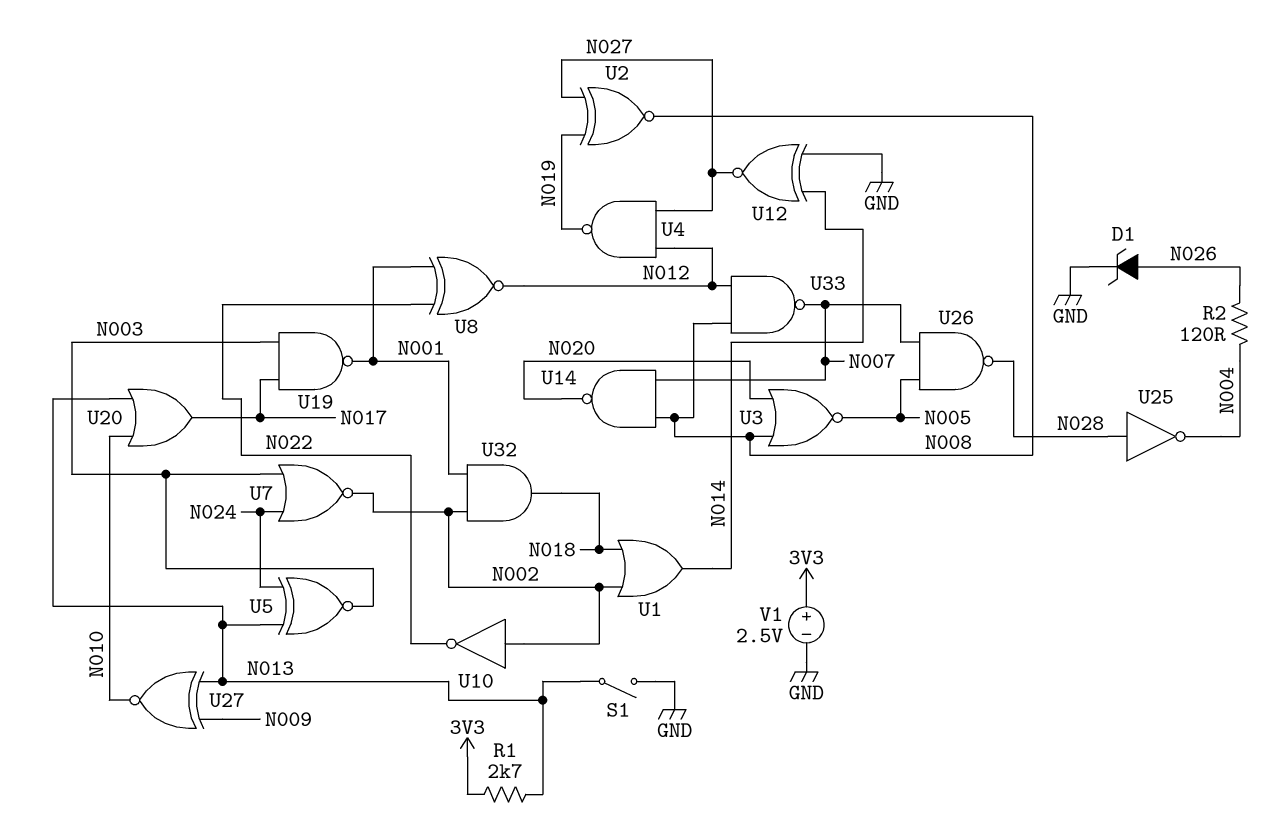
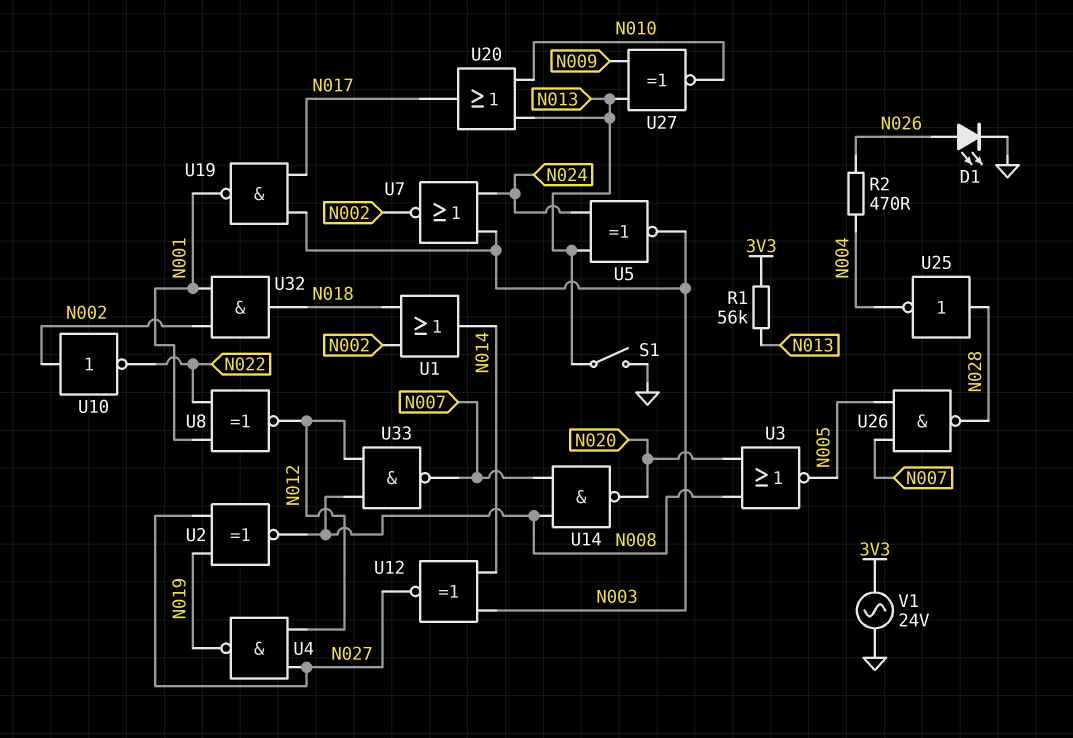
D1: zener (A N026, K GND) -> LED (A N026, K GND)
R1: 2.7k (3V3, N013) -> 56k (3V3, N013)
R2: 120 (N004, N026) -> 470 (N004, N026)
U12: XNOR (in GND, in N014, out N027) -> XNOR (in N003, in N014, out N027)
V1: 2.5V (plus 3V3, minus GND) -> AC 24V (3V3, GND)

